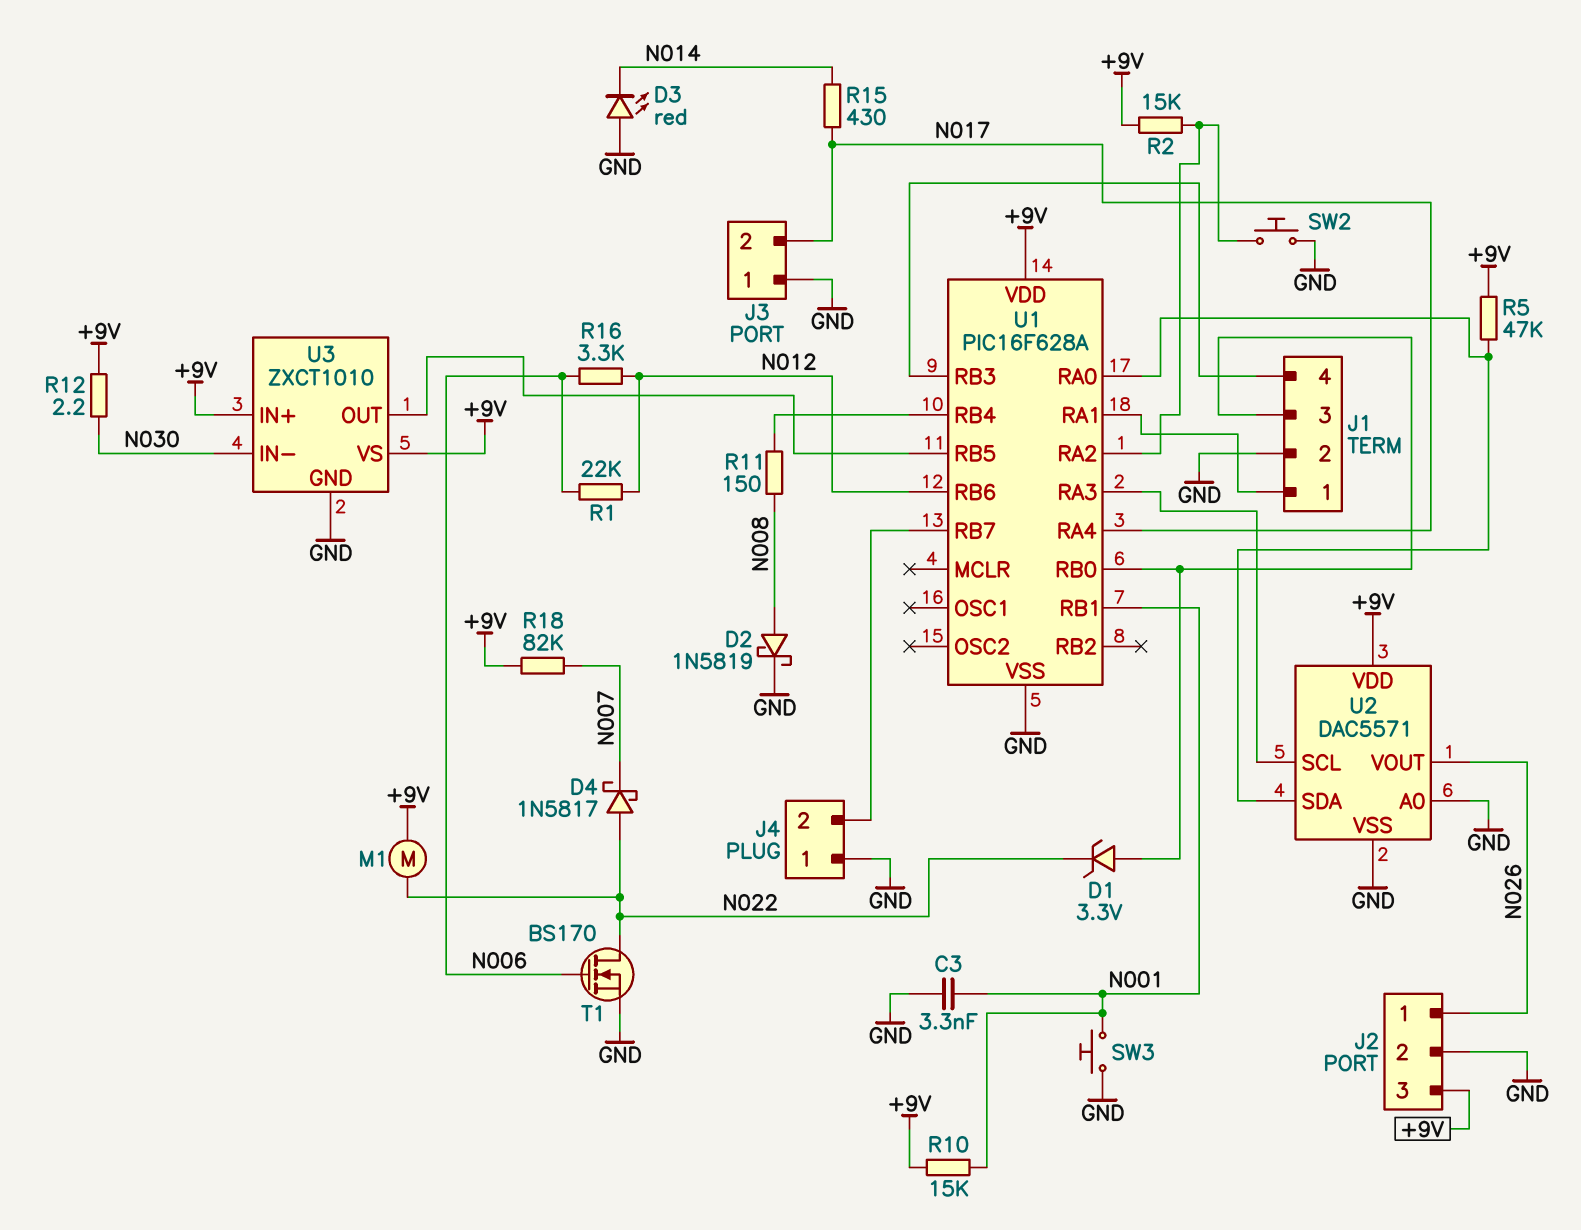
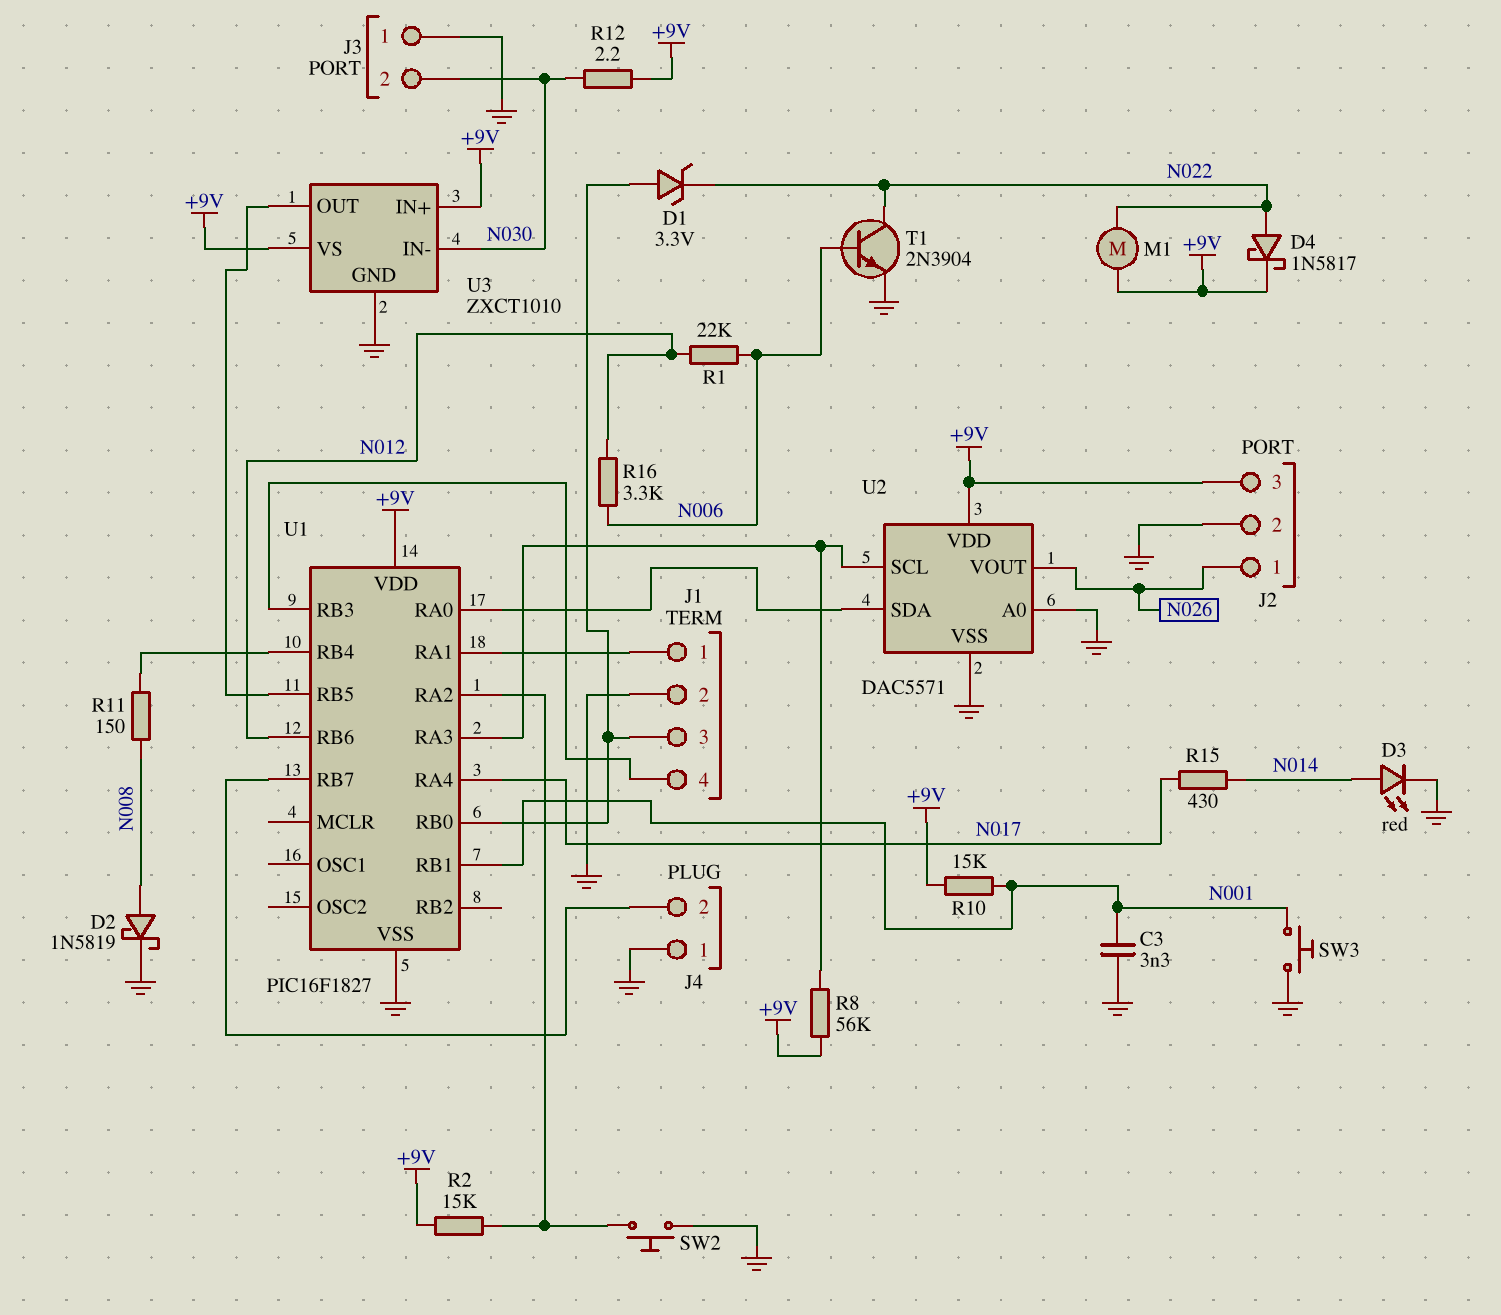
D3: LED red (A GND, K N014) -> LED red (A N014, K GND)
D4: schottky 1N5817 (A N022, K N007) -> schottky 1N5817 (A N022, K +9V)
J3 pin 2: N017 -> N030
R5: 47k (+9V, U1/RA0) -> none
R8: none -> 56k (+9V, U1/RA3)
R18: 82k (+9V, N007) -> none
T1: NMOS BS170 (G N006, D N022, S GND) -> NPN 2N3904 (B N006, C N022, E GND)
U1: PIC16F628A -> PIC16F1827

